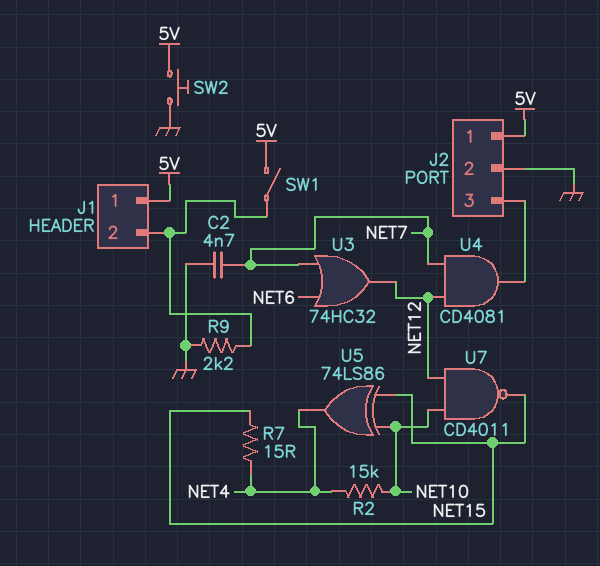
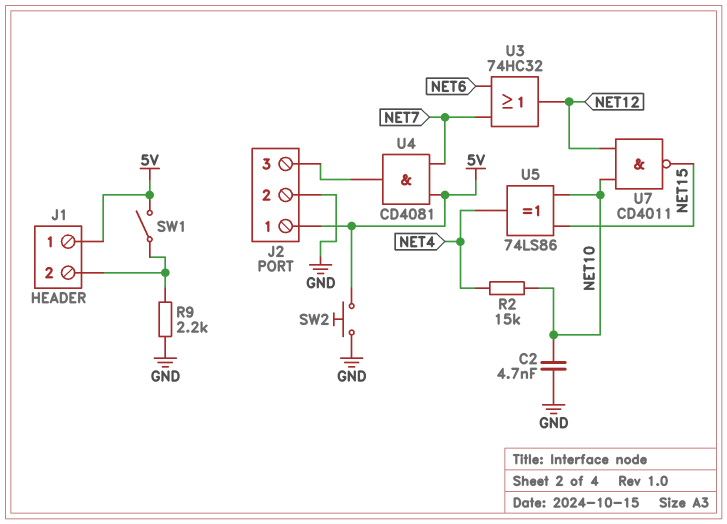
C2: 4.7nF (GND, NET7) -> 4.7nF (GND, NET10)
R7: 15 (NET4, NET15) -> none
U4: AND CD4081 (in NET7, in NET12, out J2/3) -> AND CD4081 (in 5V, in NET7, out J2/3)

